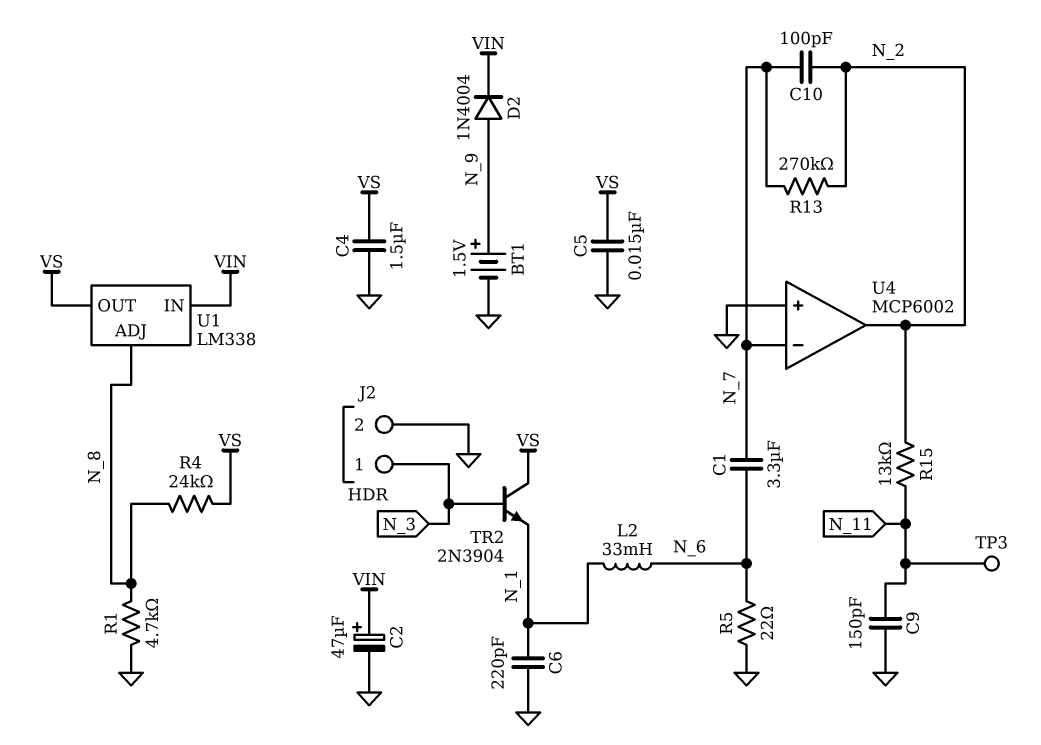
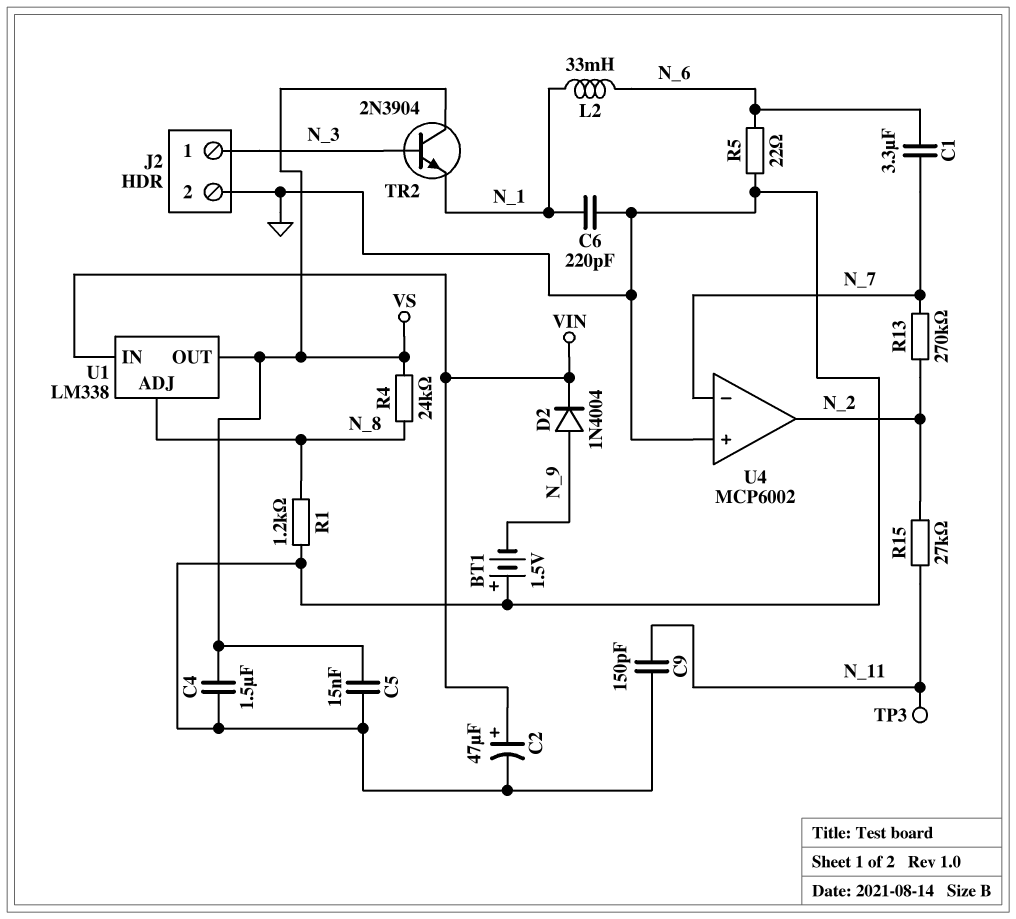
BT1: 1.5V (plus N_9, minus GND) -> 1.5V (plus GND, minus N_9)
C10: 100pF (N_2, N_7) -> none
R1: 4.7k (GND, N_8) -> 1.2k (GND, N_8)
R15: 13k (N_2, N_11) -> 27k (N_2, N_11)

